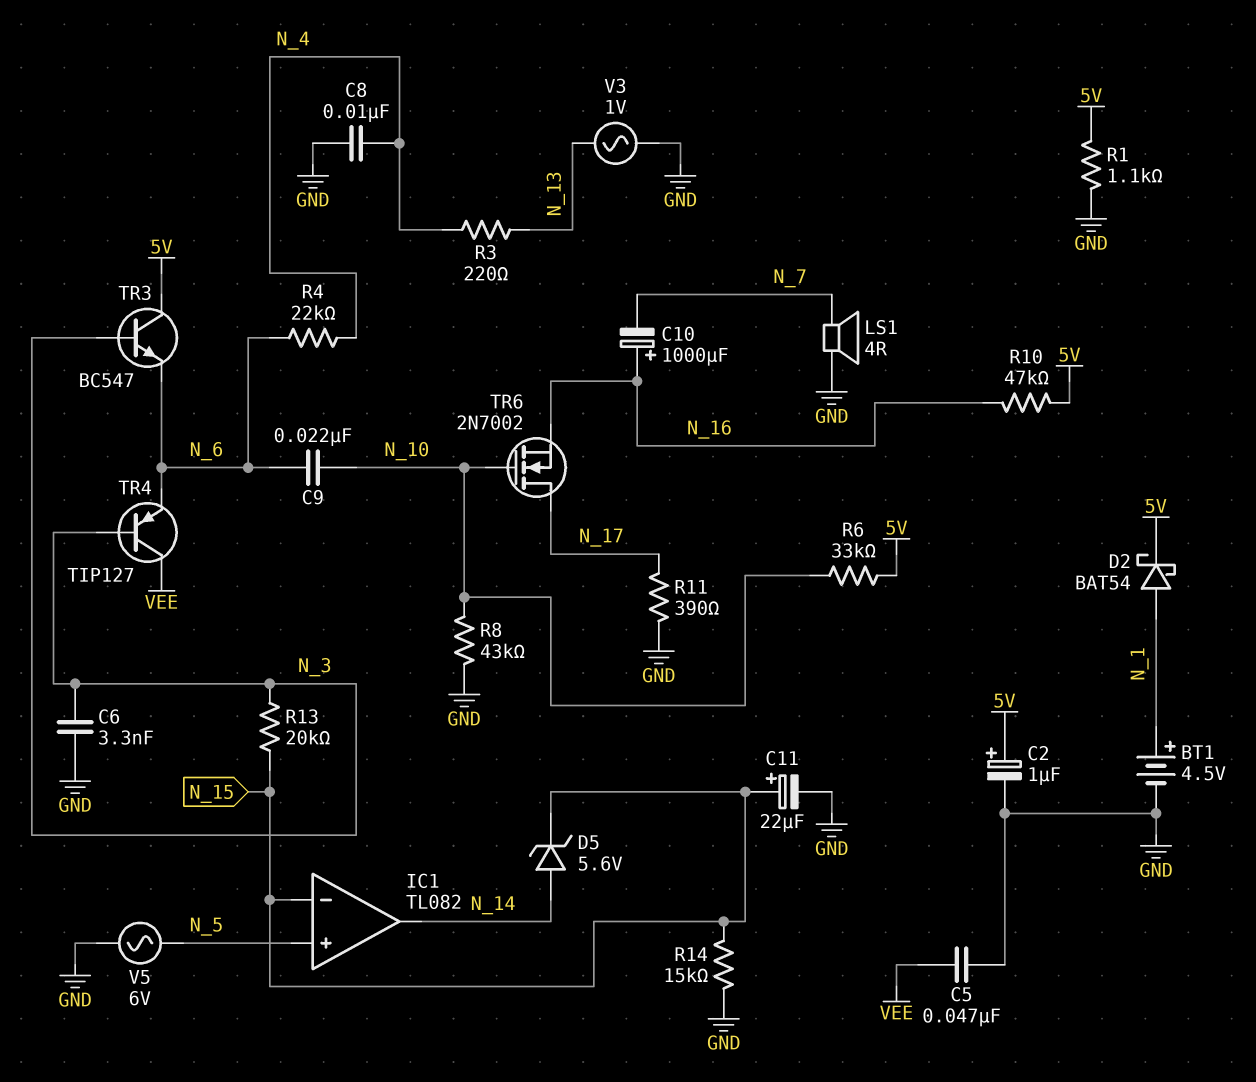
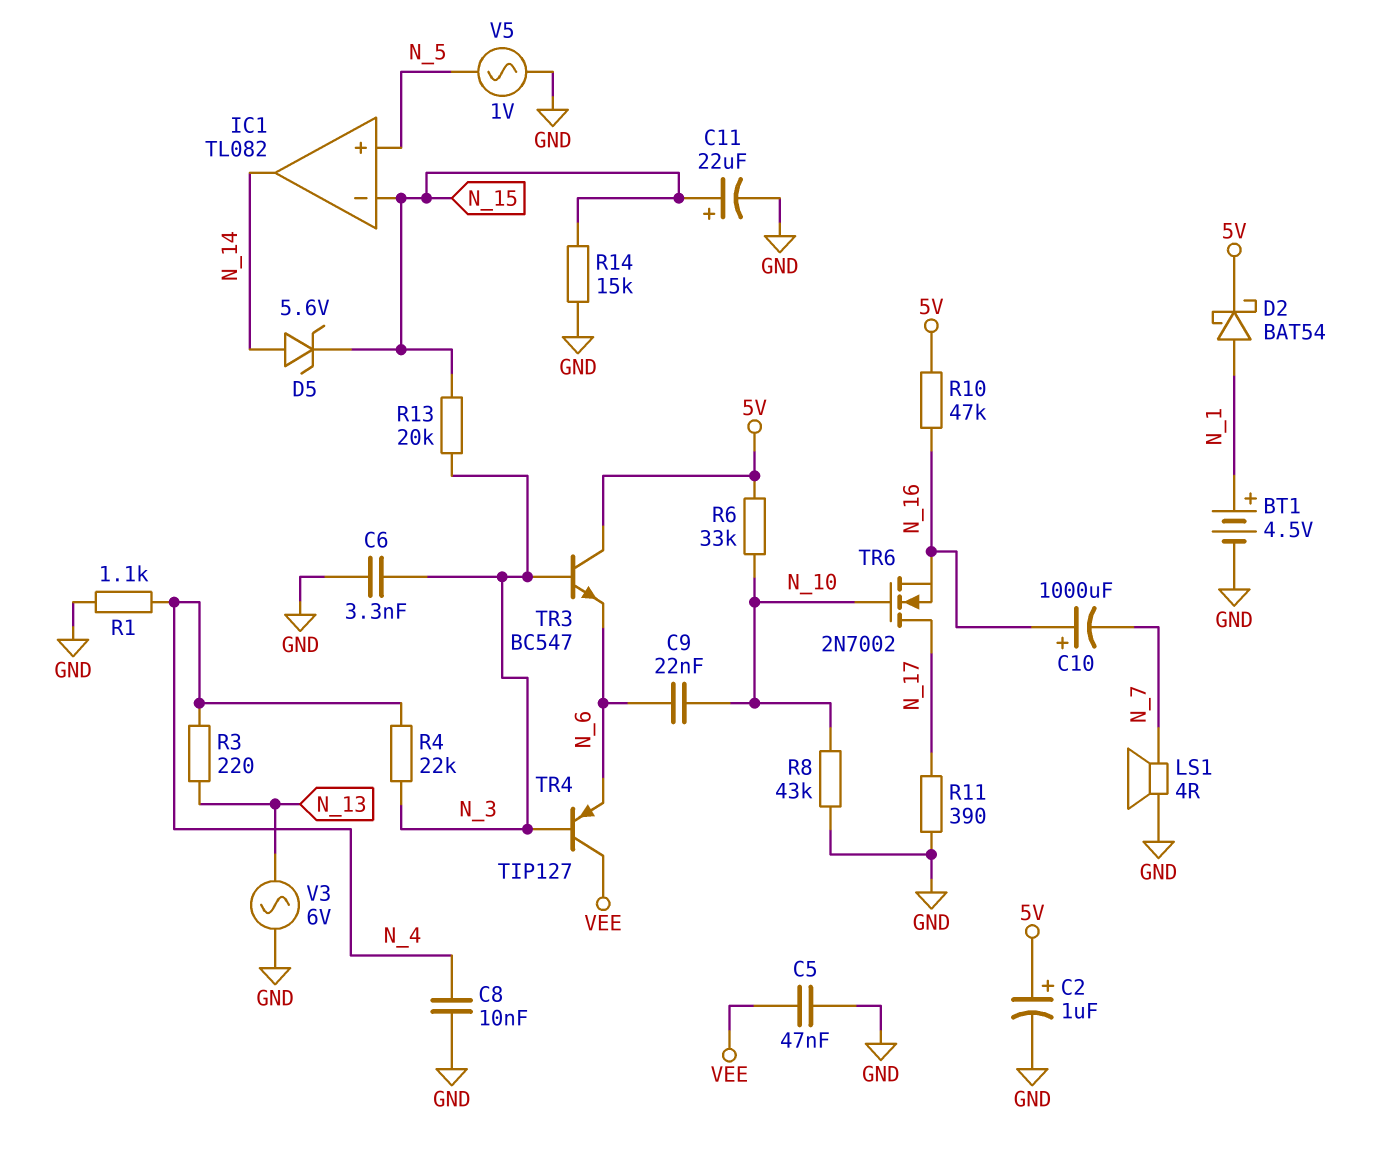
R1: 1.1k (5V, GND) -> 1.1k (GND, N_4)
R4: 22k (N_4, N_6) -> 22k (N_3, N_4)
V3: AC 1V (GND, N_13) -> AC 6V (GND, N_13)
V5: AC 6V (GND, N_5) -> AC 1V (GND, N_5)

